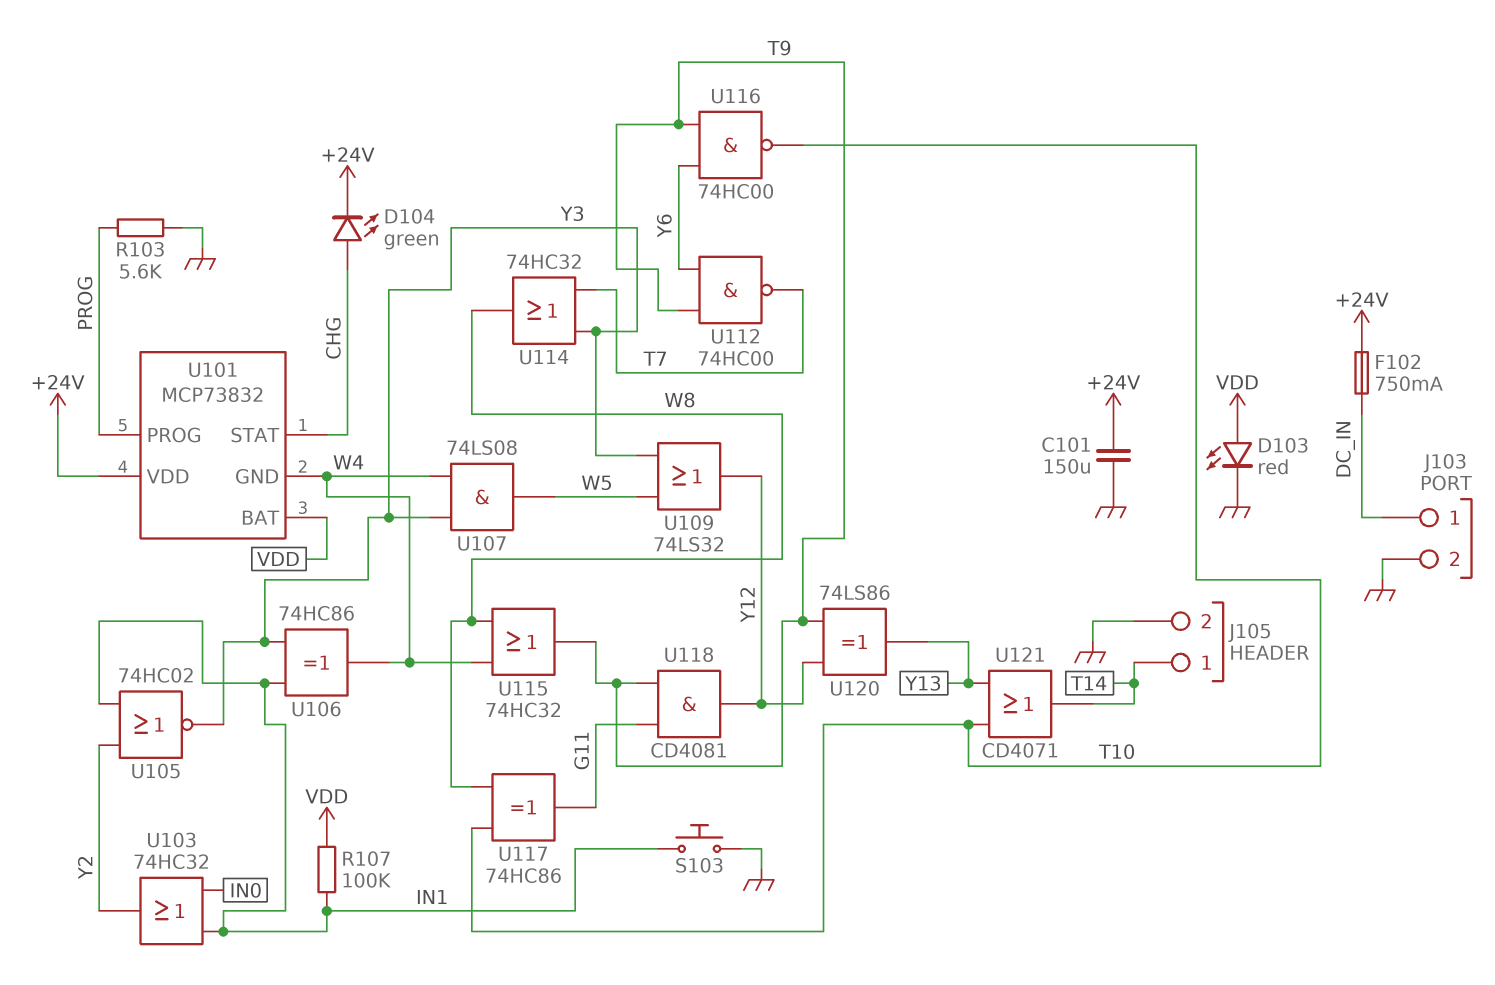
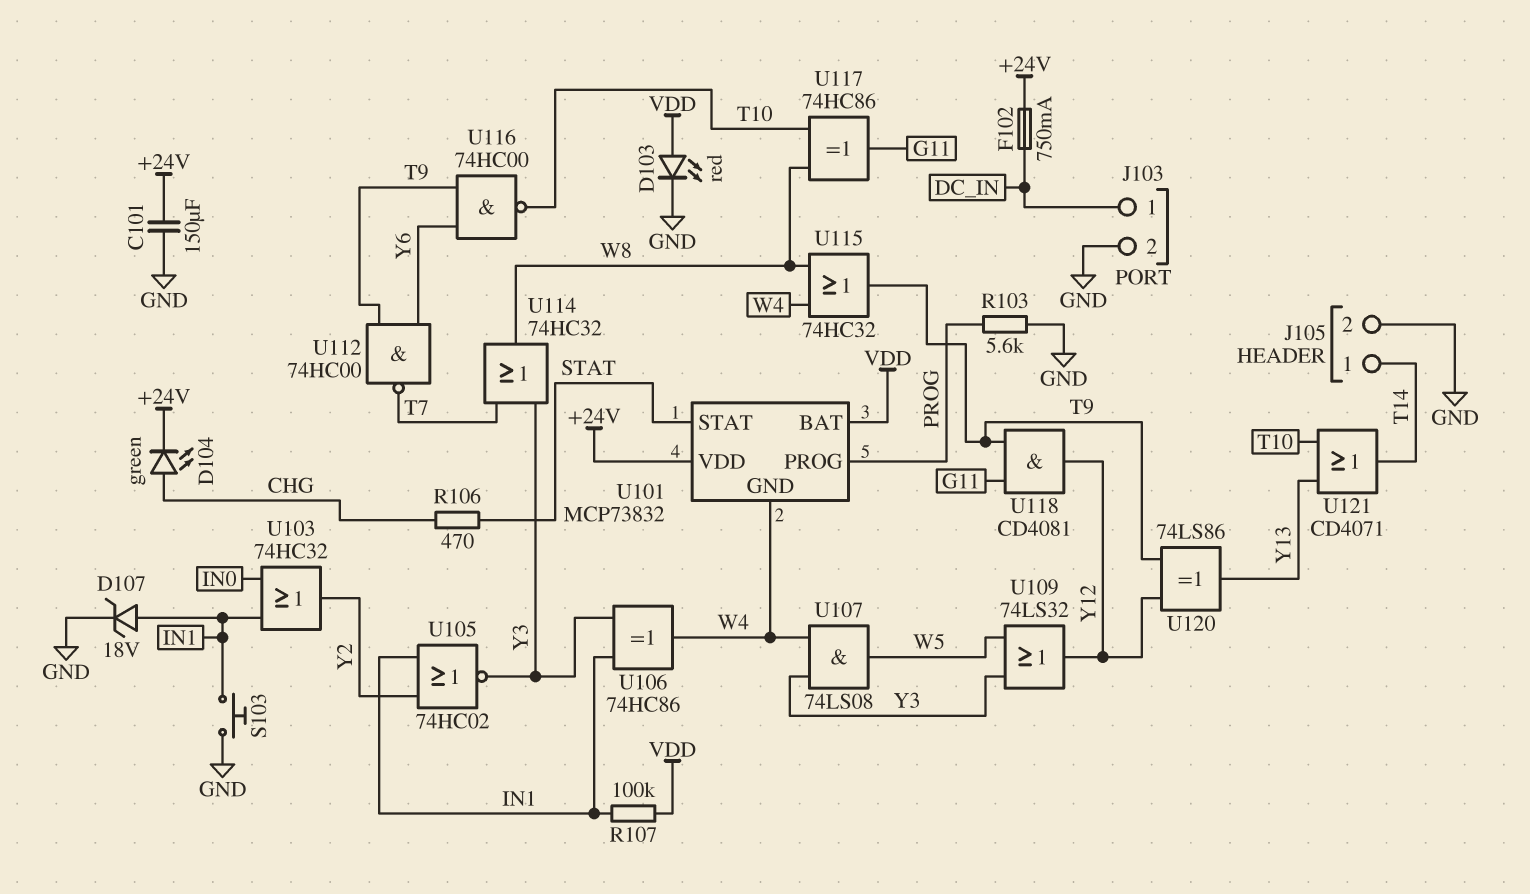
D107: none -> zener 18V (A IN1, K GND)
R106: none -> 470 (CHG, STAT)
U101 pin STAT: CHG -> STAT

